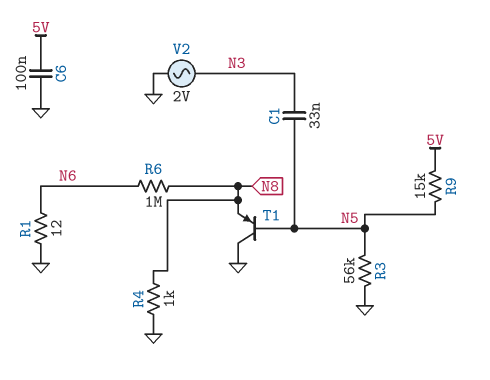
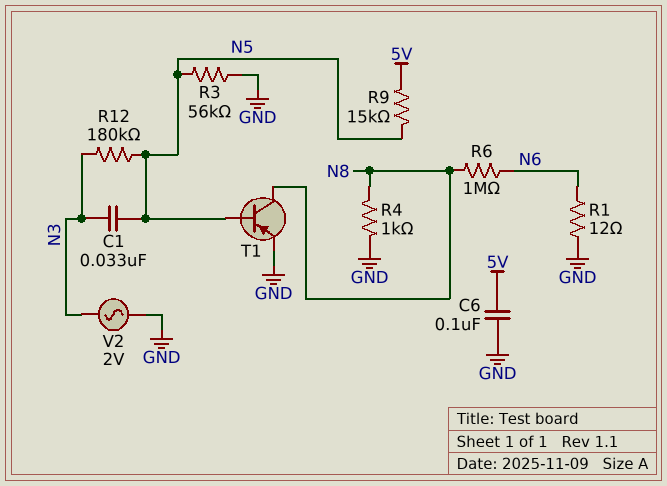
R12: none -> 180k (N3, N5)
T1: PNP (B N5, C GND, E N8) -> PNP (B N5, C N8, E GND)

